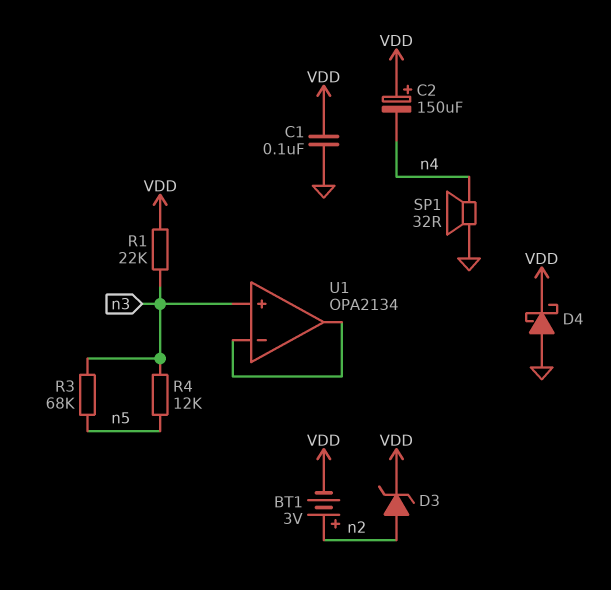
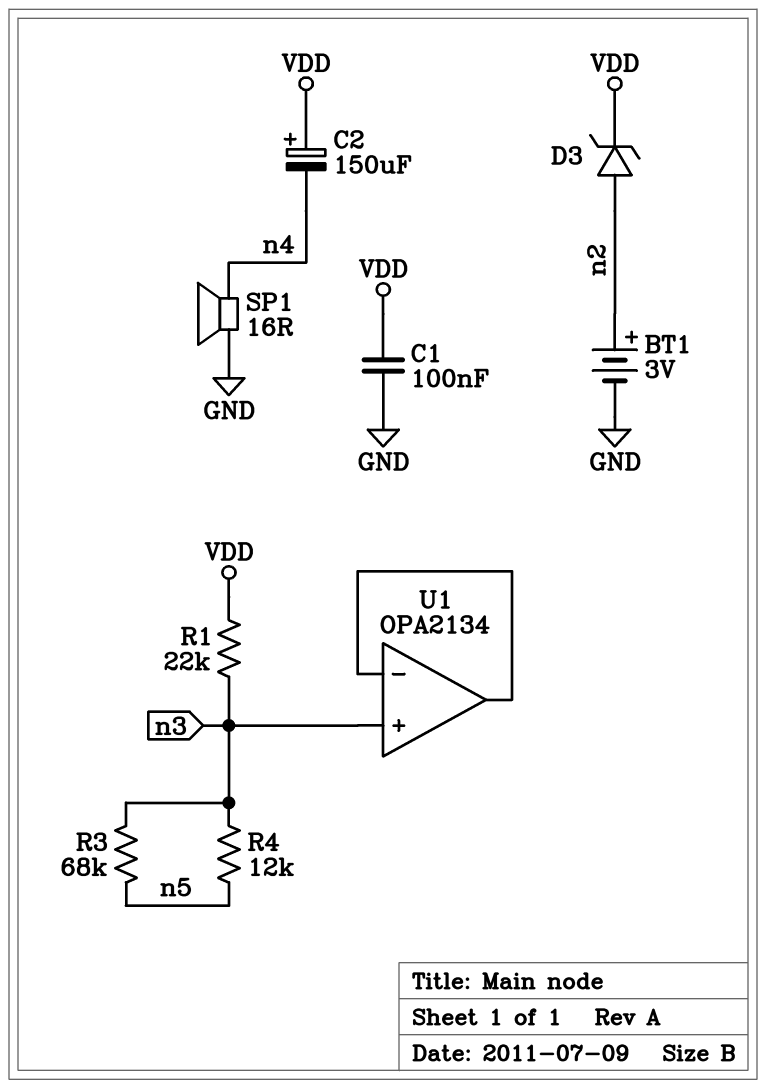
BT1: 3V (plus n2, minus VDD) -> 3V (plus n2, minus GND)
D4: schottky (A GND, K VDD) -> none
SP1: speaker 32R (GND, n4) -> speaker 16R (GND, n4)

